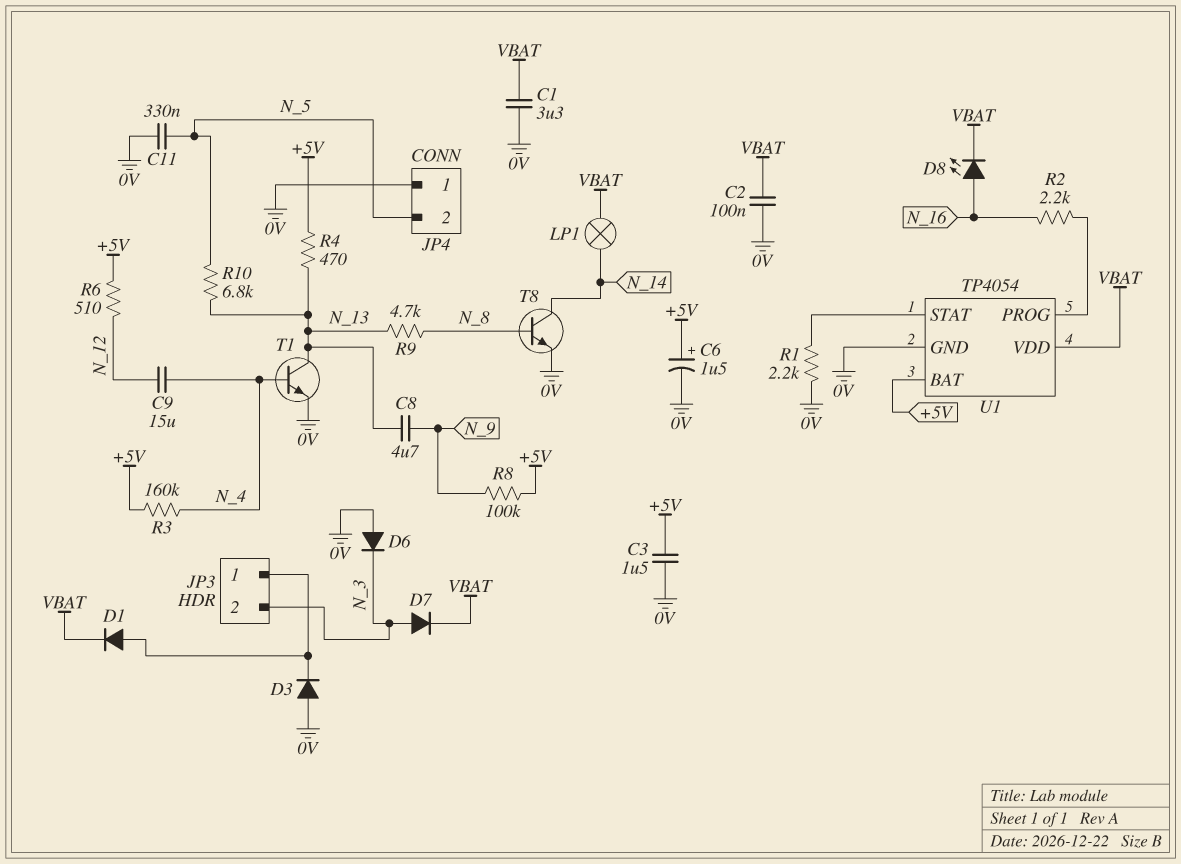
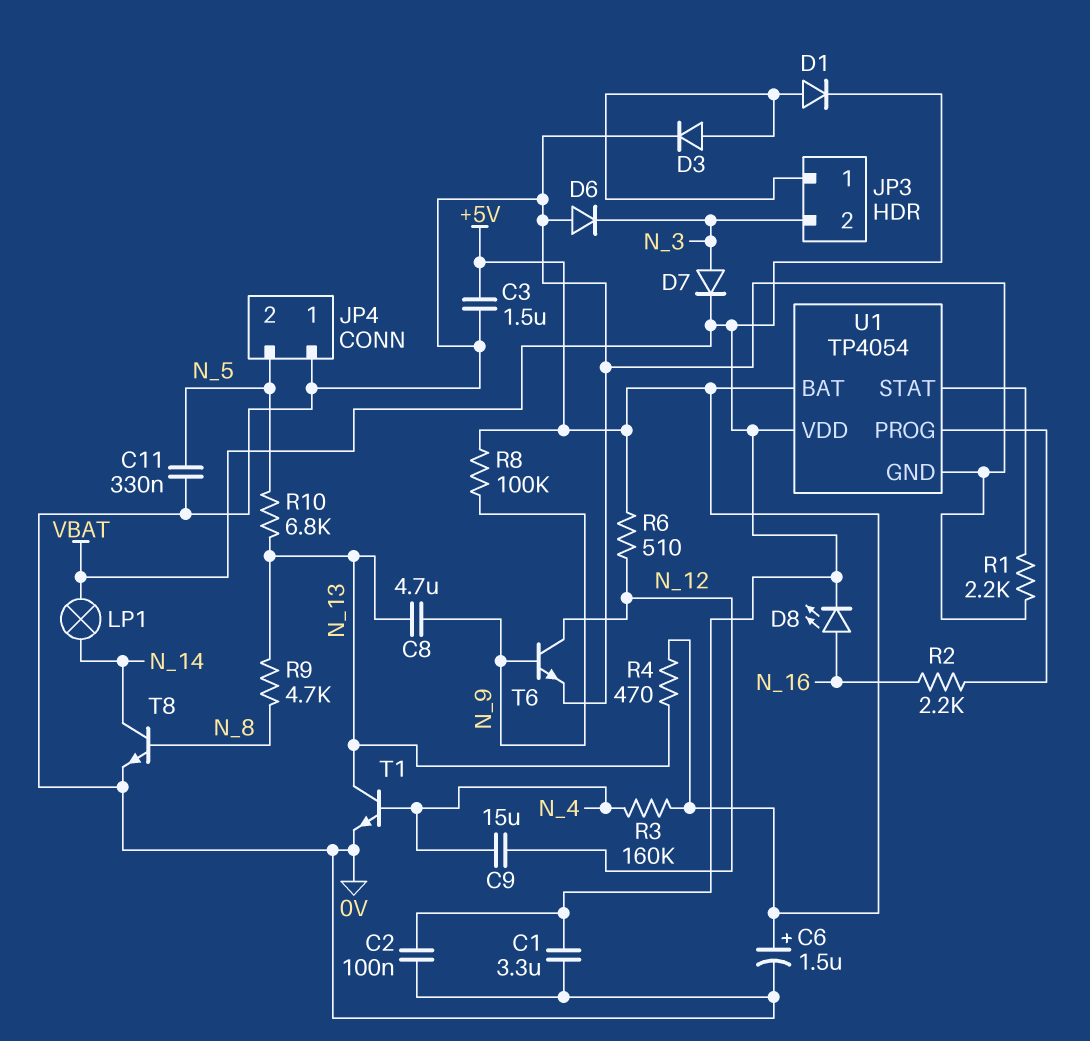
D3: diode (A 0V, K JP3/1) -> diode (A JP3/1, K 0V)
T6: none -> NPN (B N_9, C N_12, E 0V)

